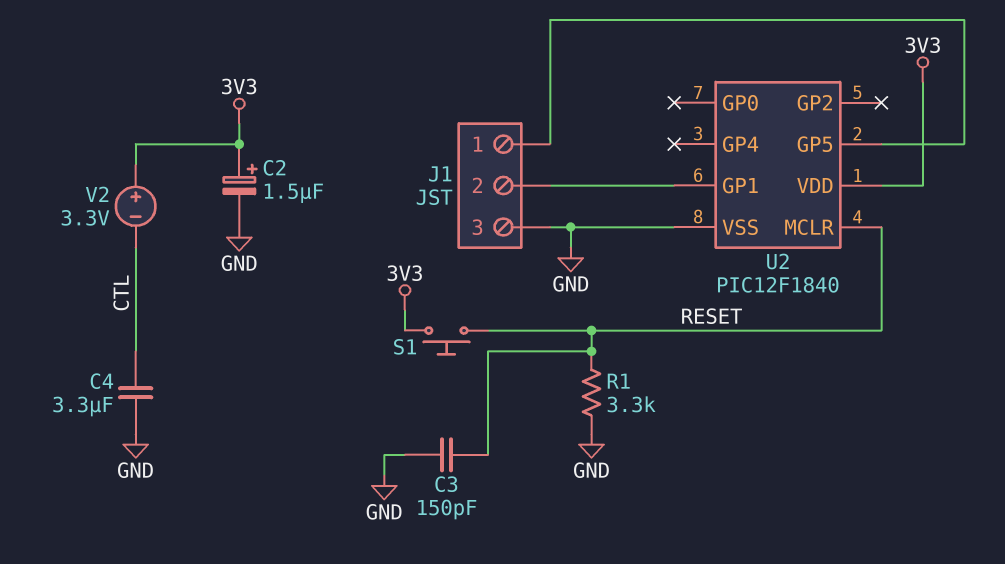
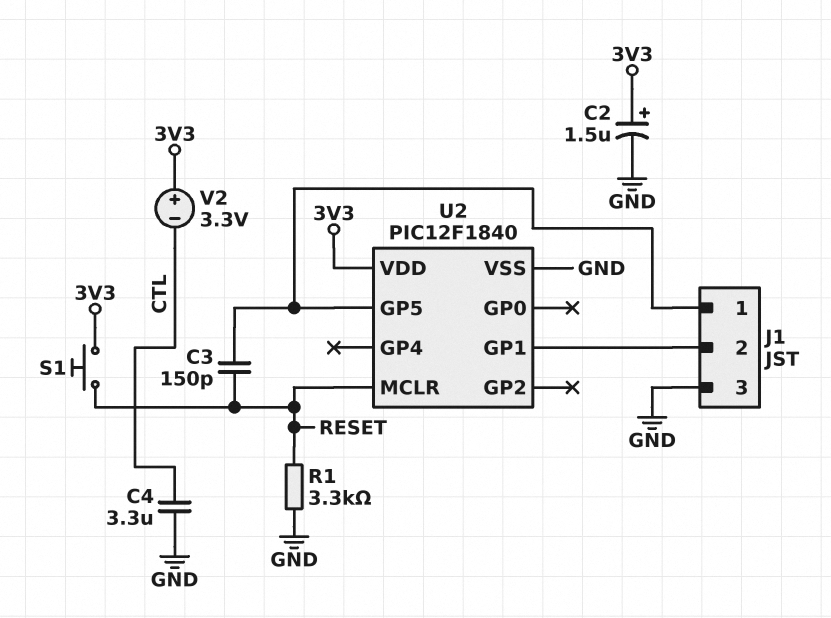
C3: 150pF (GND, RESET) -> 150pF (J1/1, RESET)

